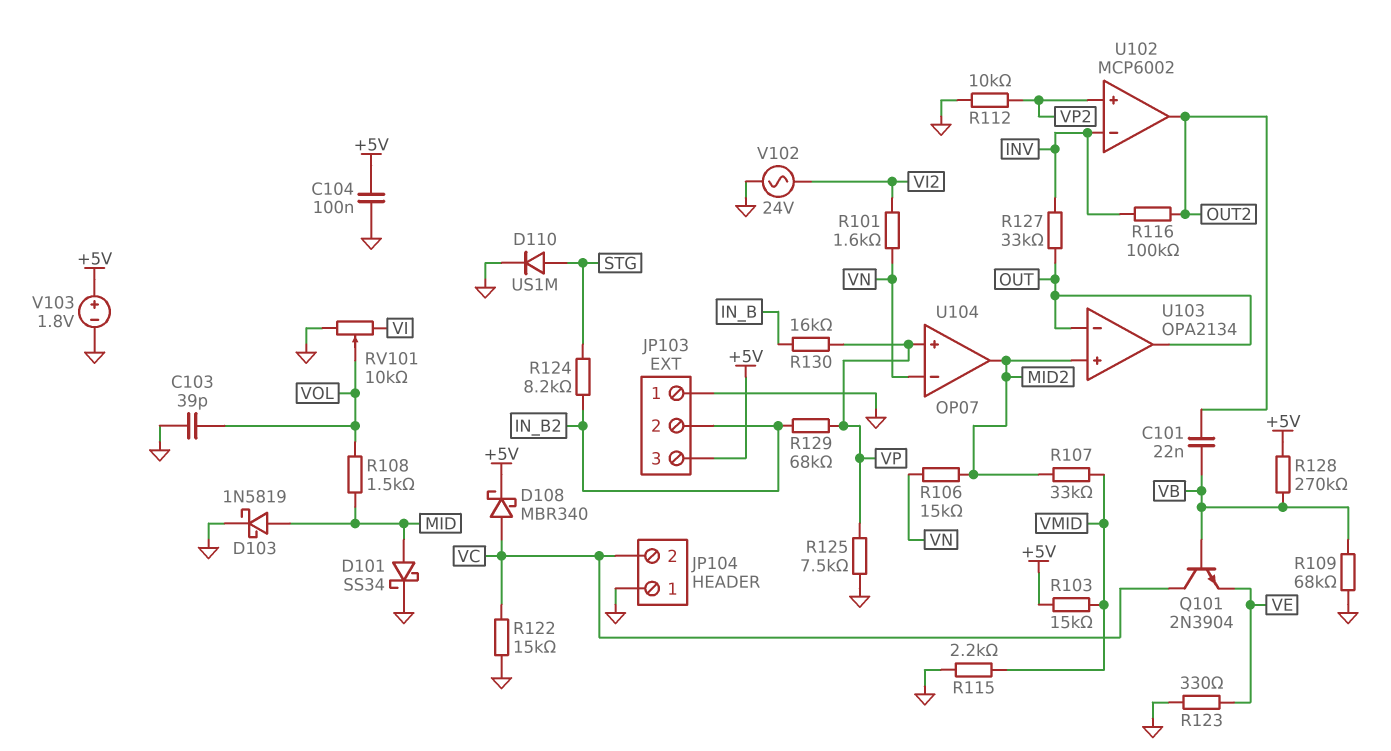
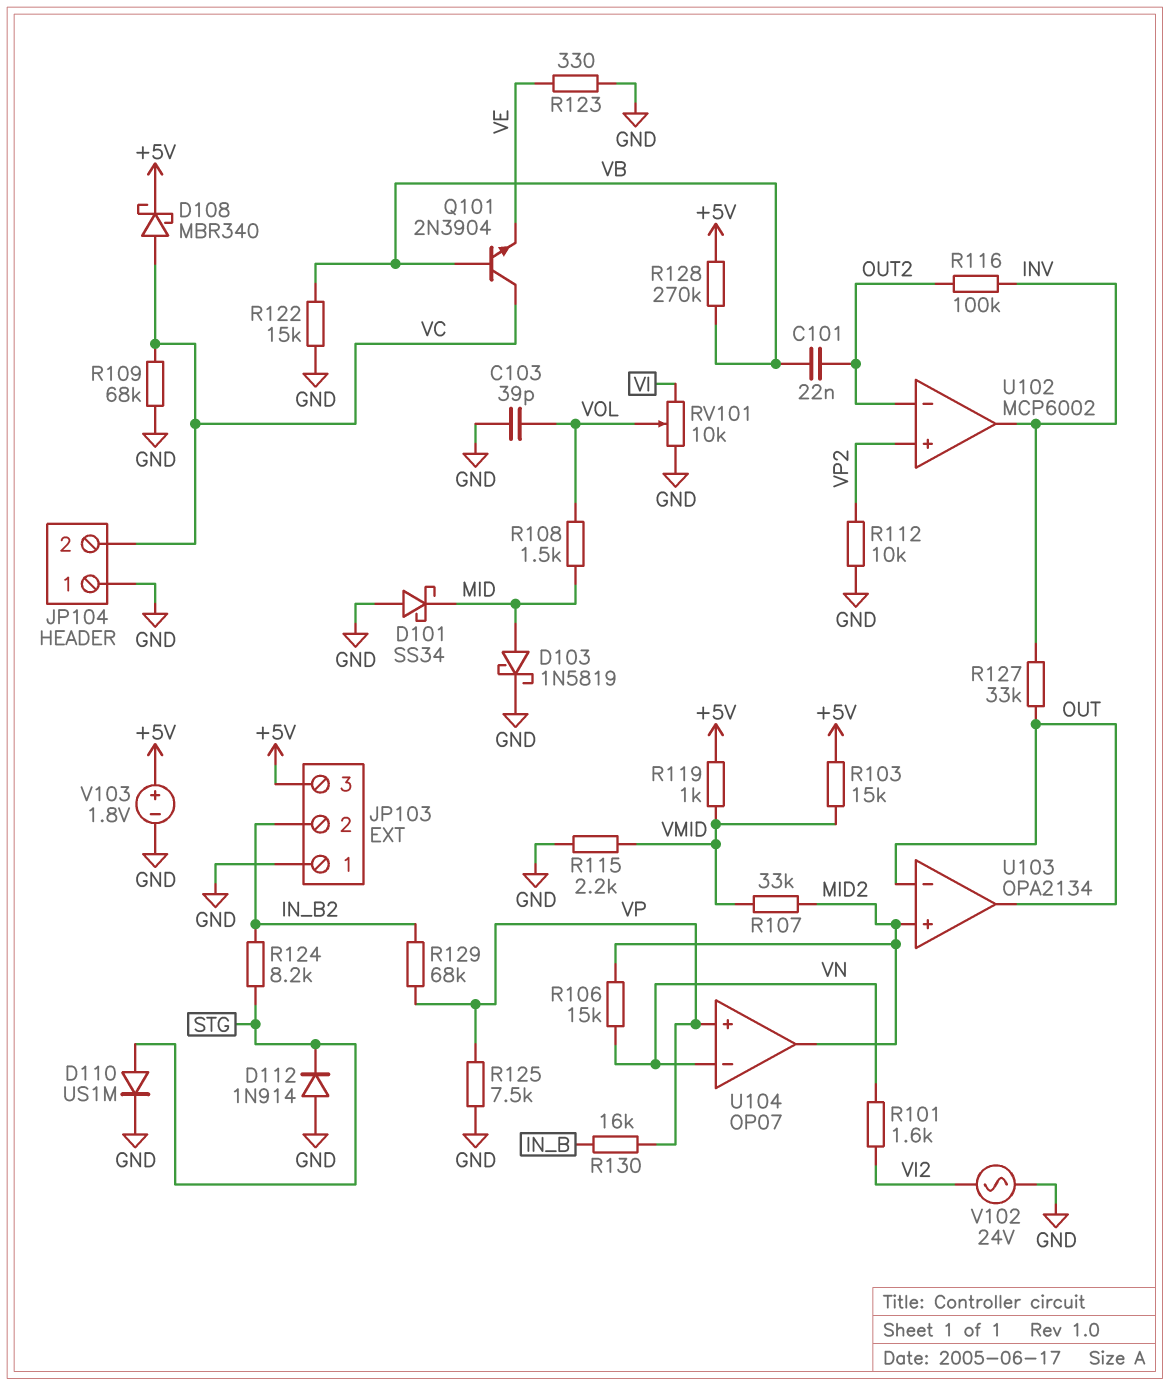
C104: 100nF (+5V, GND) -> none
D101: schottky SS34 (A MID, K GND) -> schottky SS34 (A GND, K MID)
D112: none -> diode 1N914 (A GND, K STG)
R109: 68k (GND, VB) -> 68k (GND, VC)
R119: none -> 1k (+5V, VMID)
R122: 15k (GND, VC) -> 15k (GND, VB)
U102 pin in-: INV -> OUT2
U102 pin out: OUT2 -> INV

